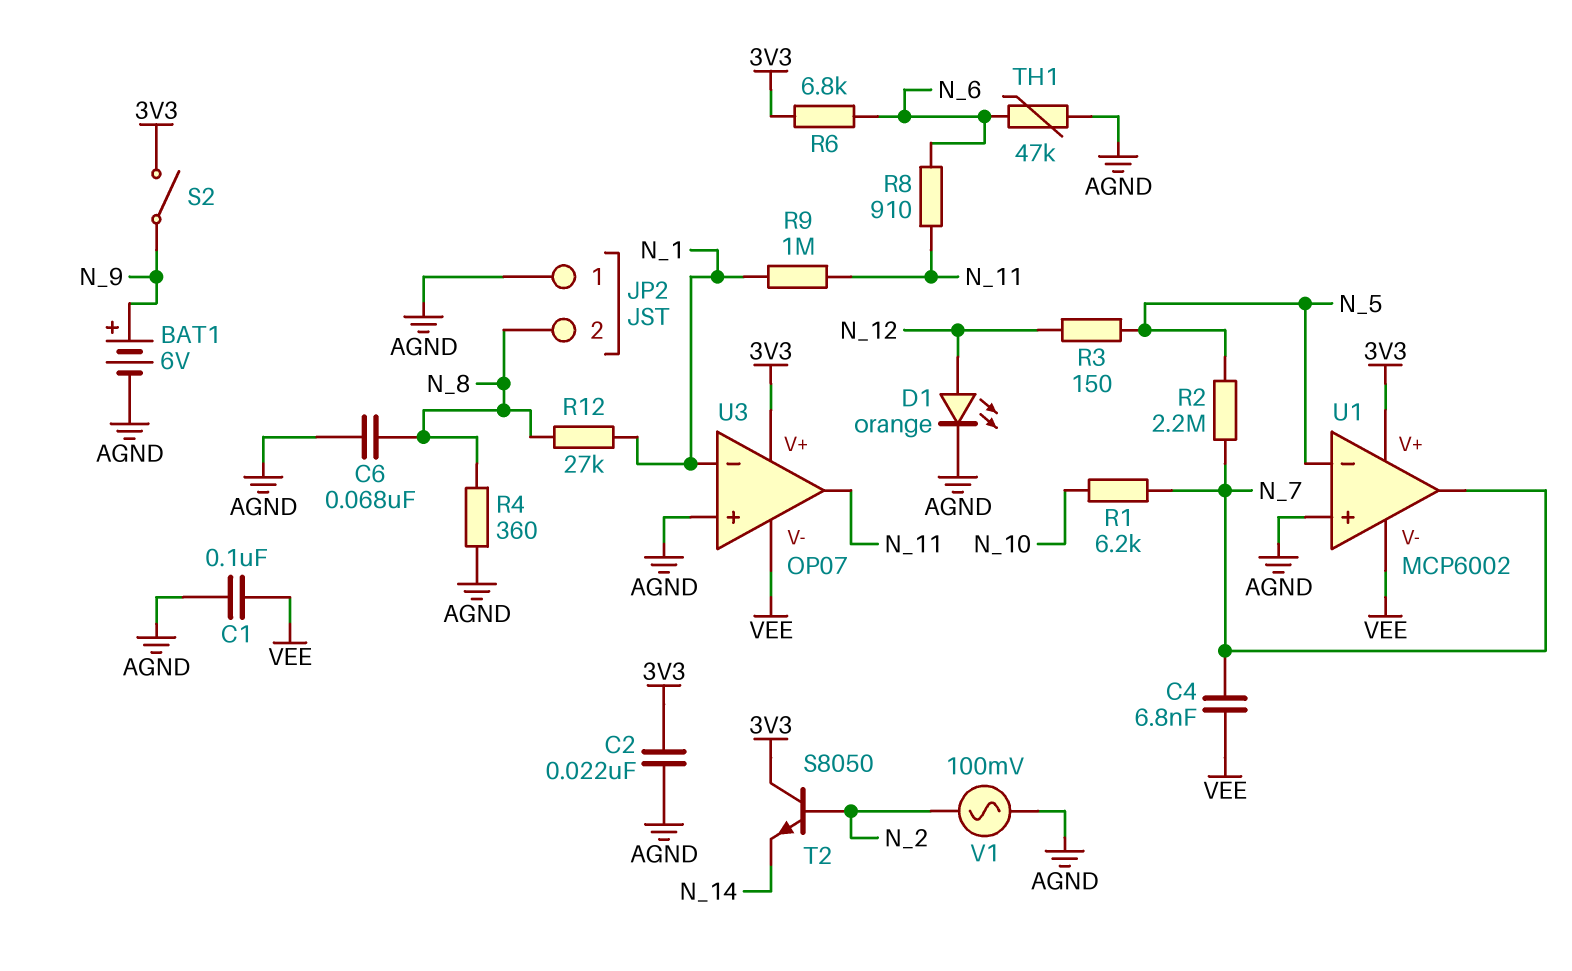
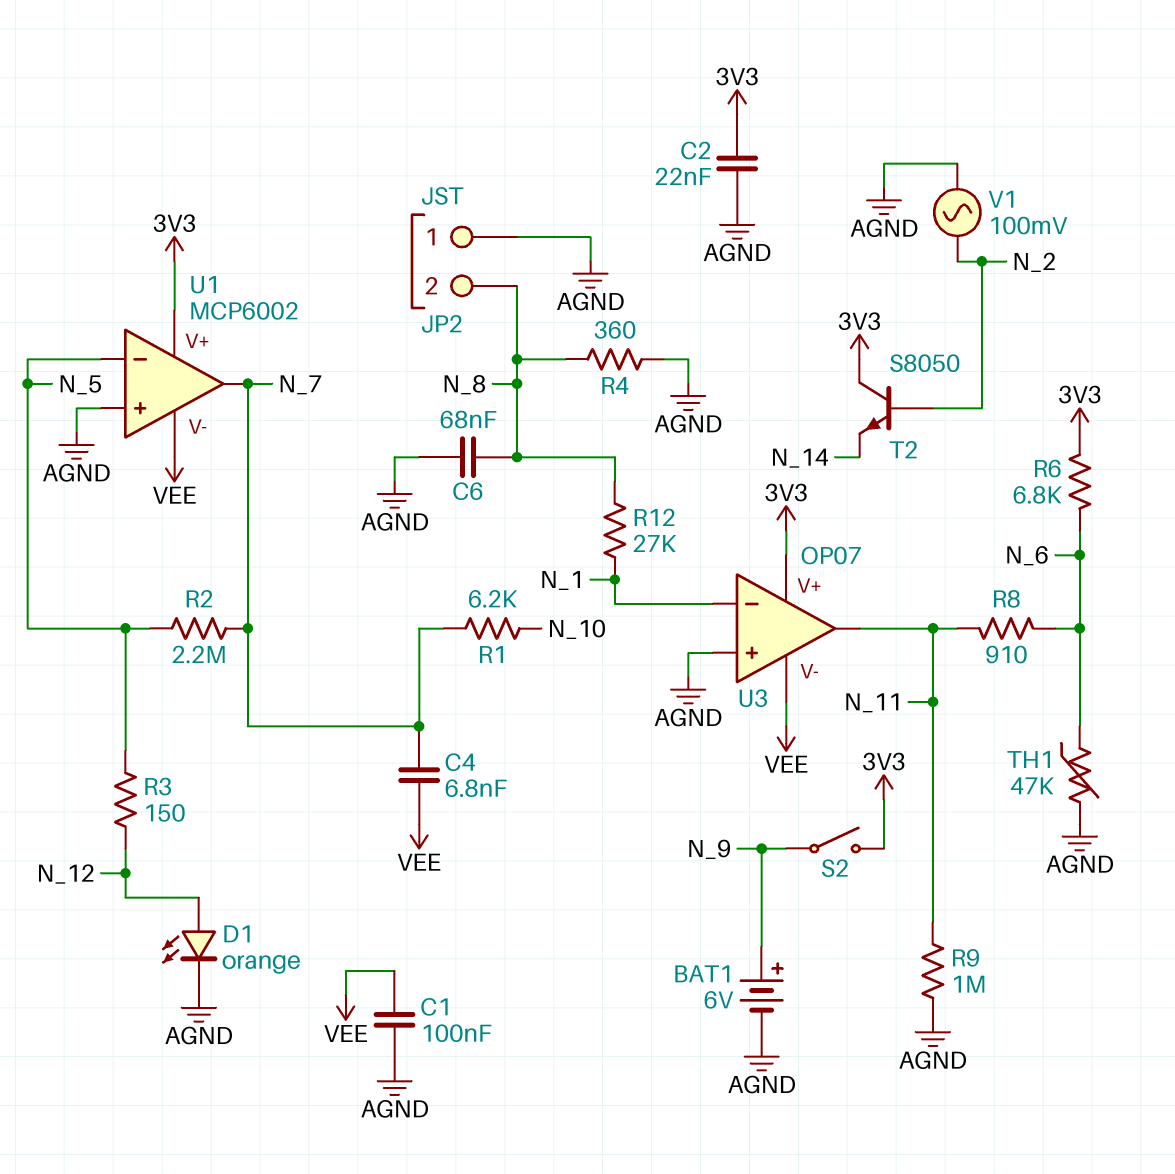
R9: 1M (N_1, N_11) -> 1M (AGND, N_11)

